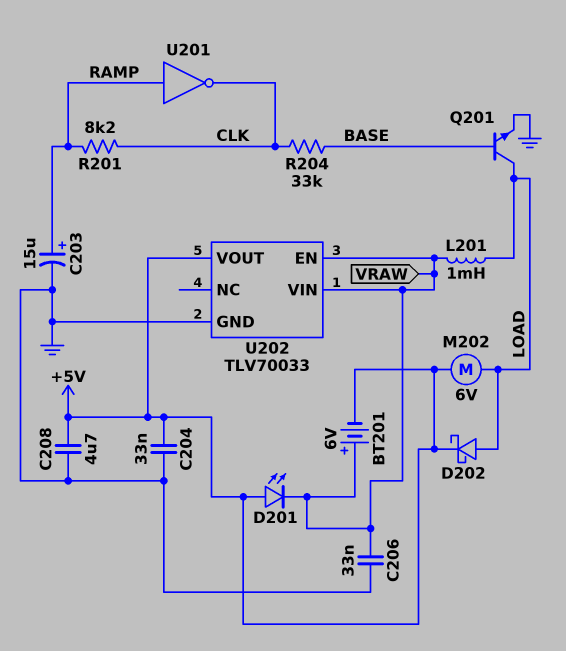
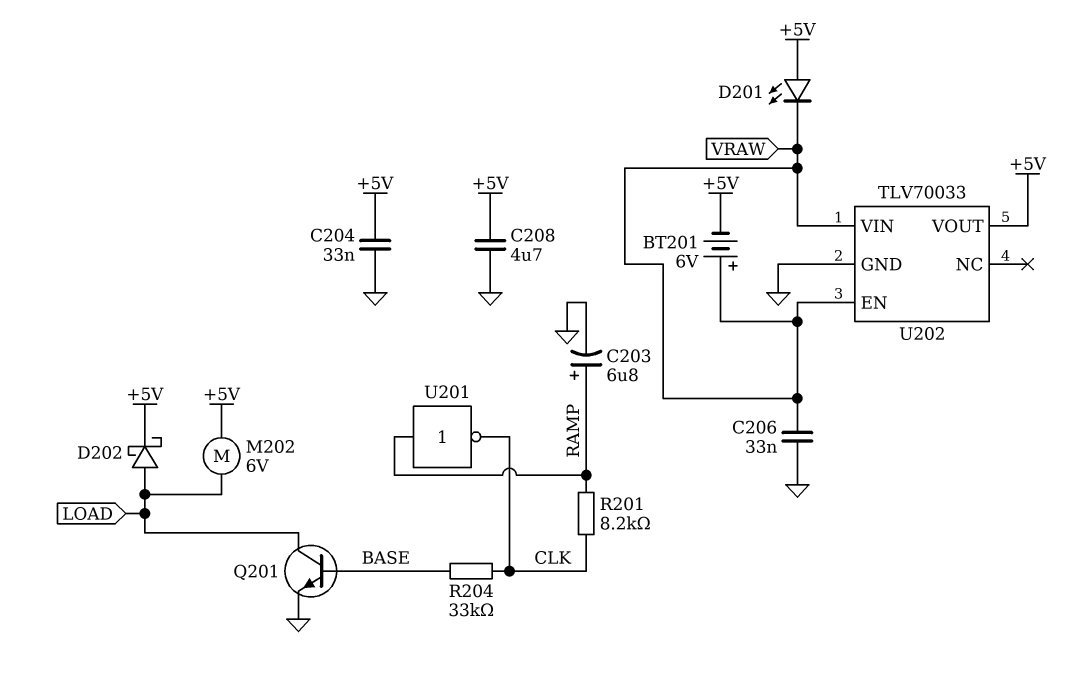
C203: 15uF (plus RAMP, minus GND) -> 6.8uF (plus RAMP, minus GND)
L201: 1mH (LOAD, VRAW) -> none

